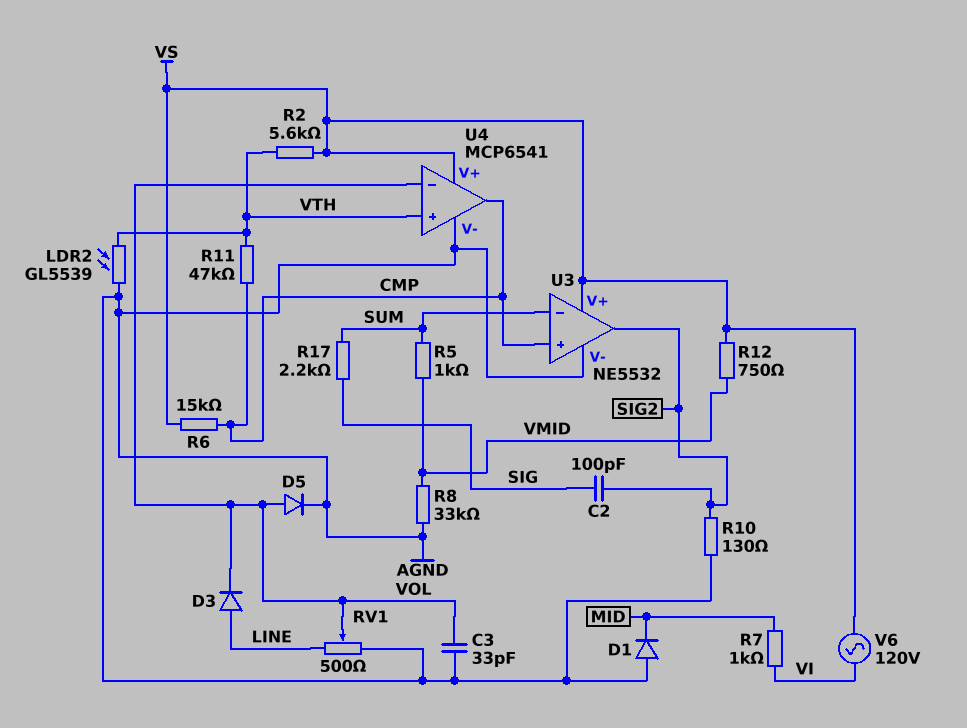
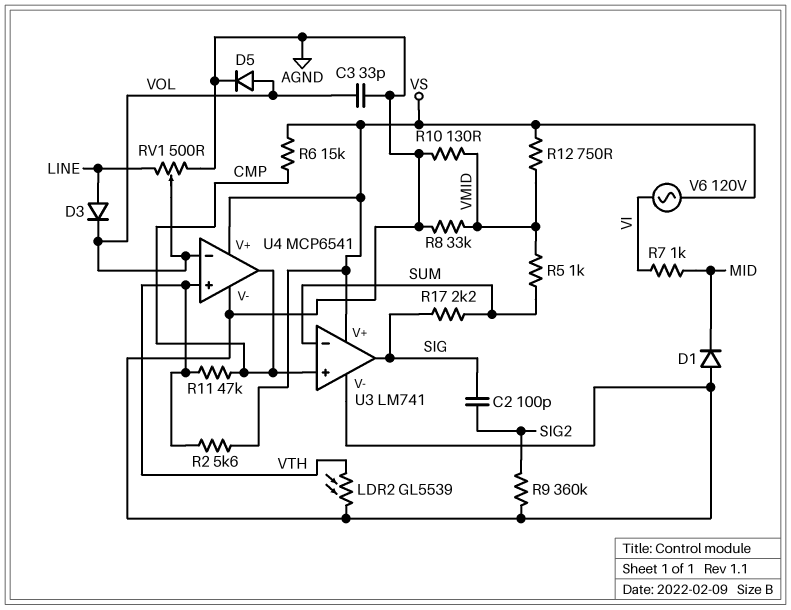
R9: none -> 360k (AGND, SIG2)
R10: 130 (AGND, SIG2) -> 130 (AGND, VMID)
U3: NE5532 -> LM741
U3 pin out: SIG2 -> SIG

